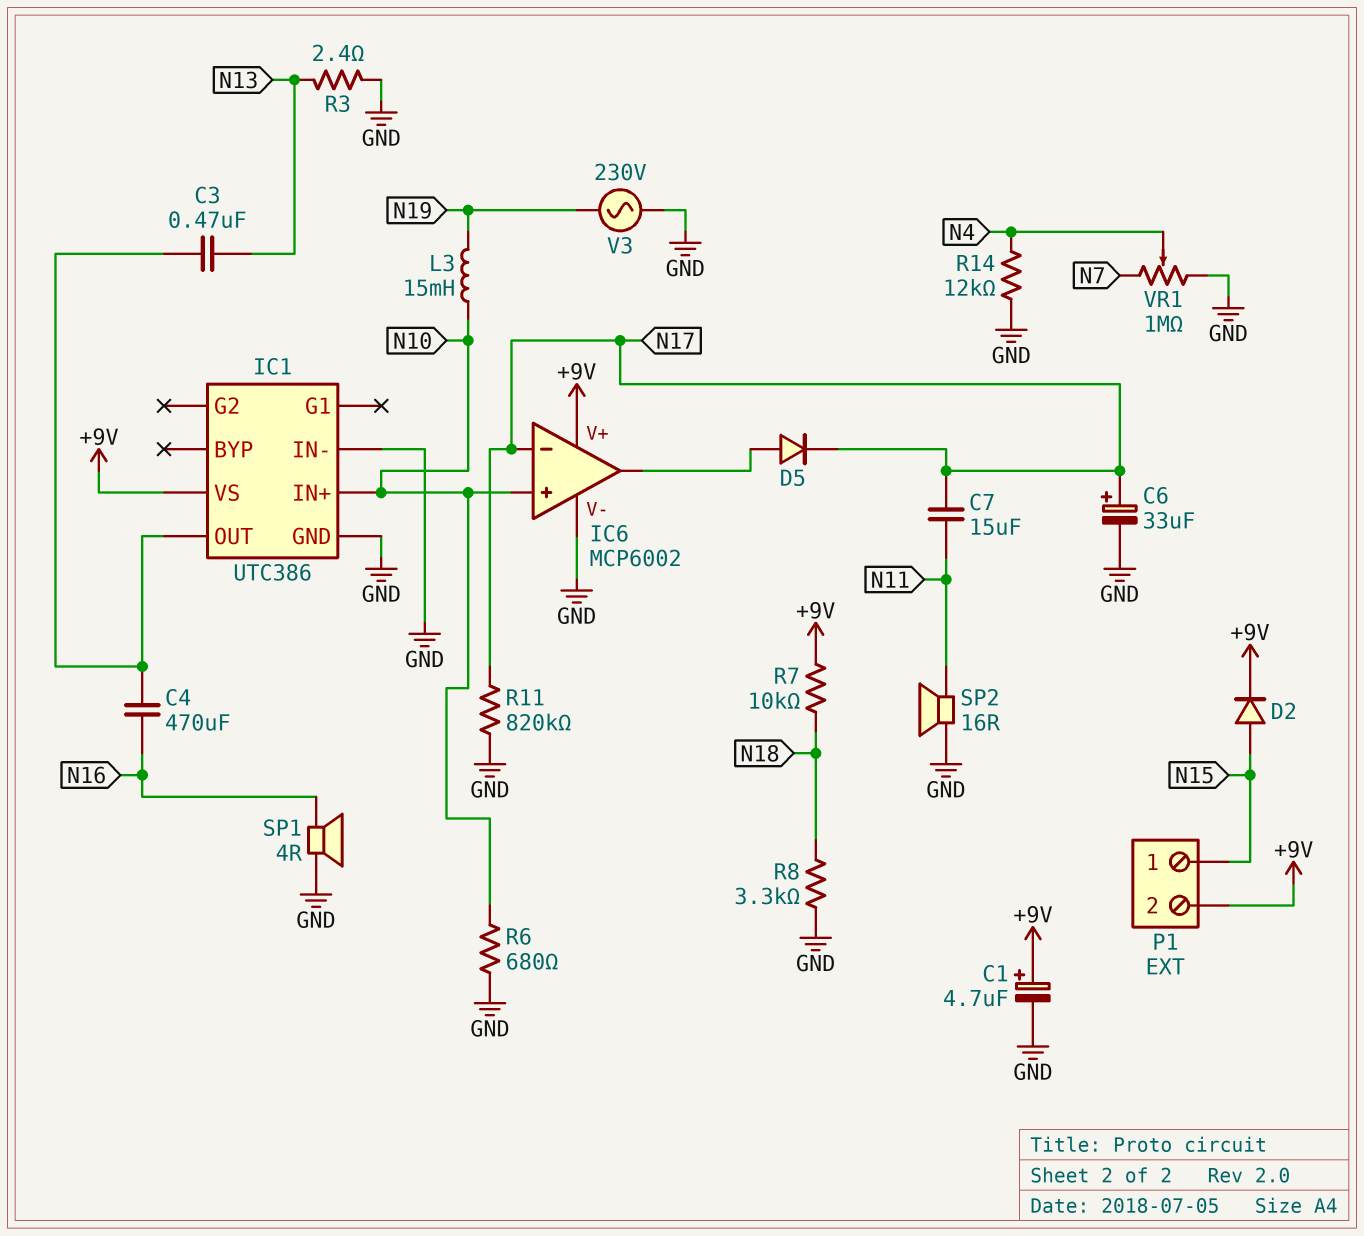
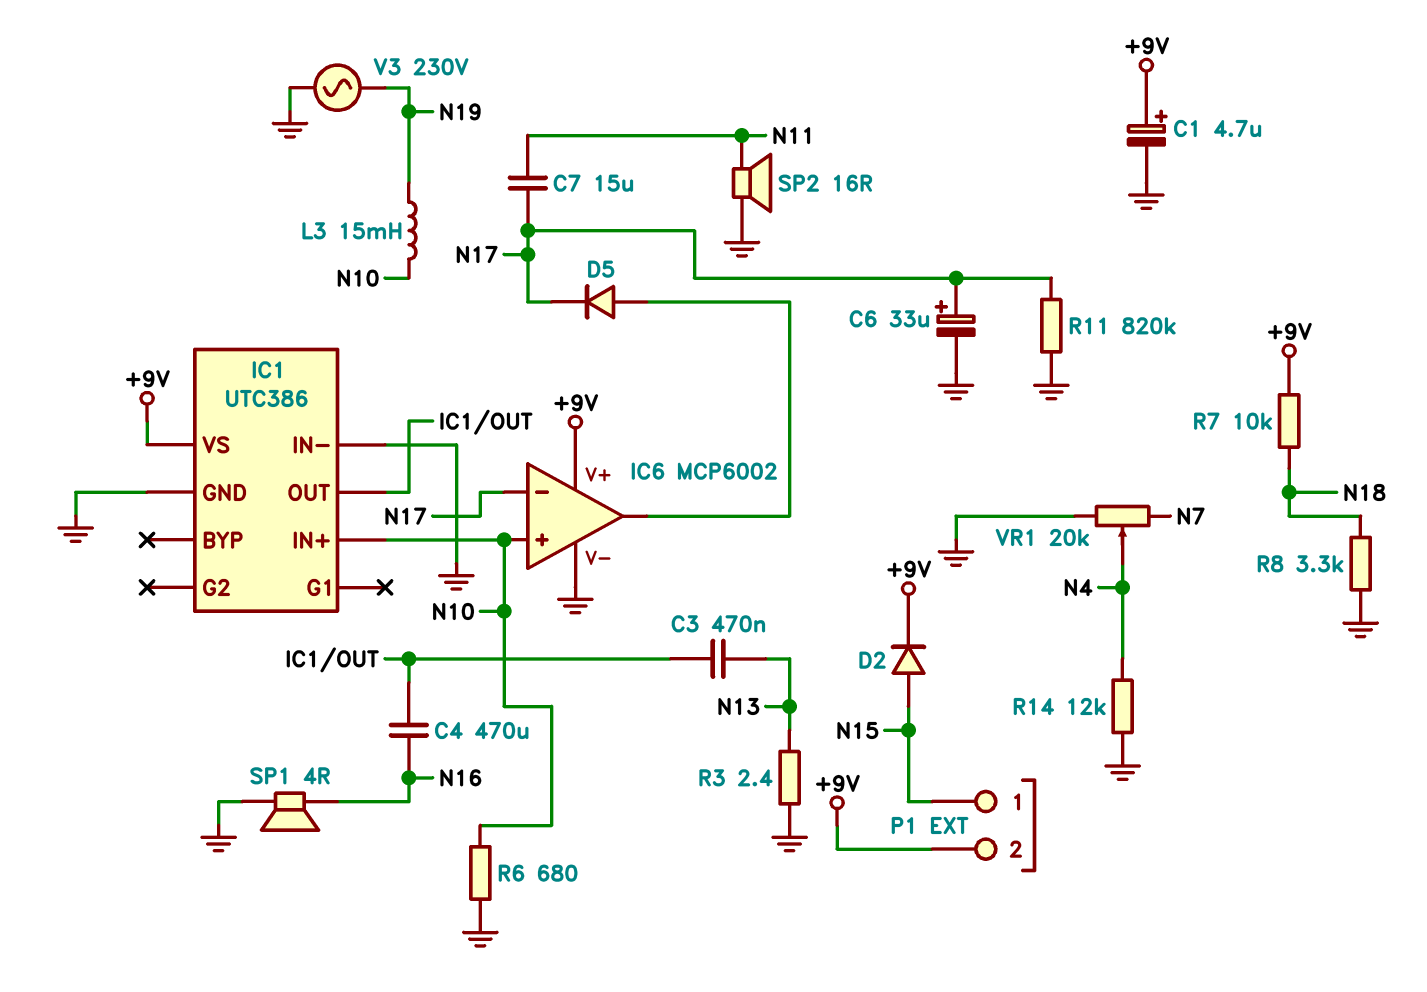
VR1: 1M (GND, N7, wiper N4) -> 20k (GND, N7, wiper N4)

